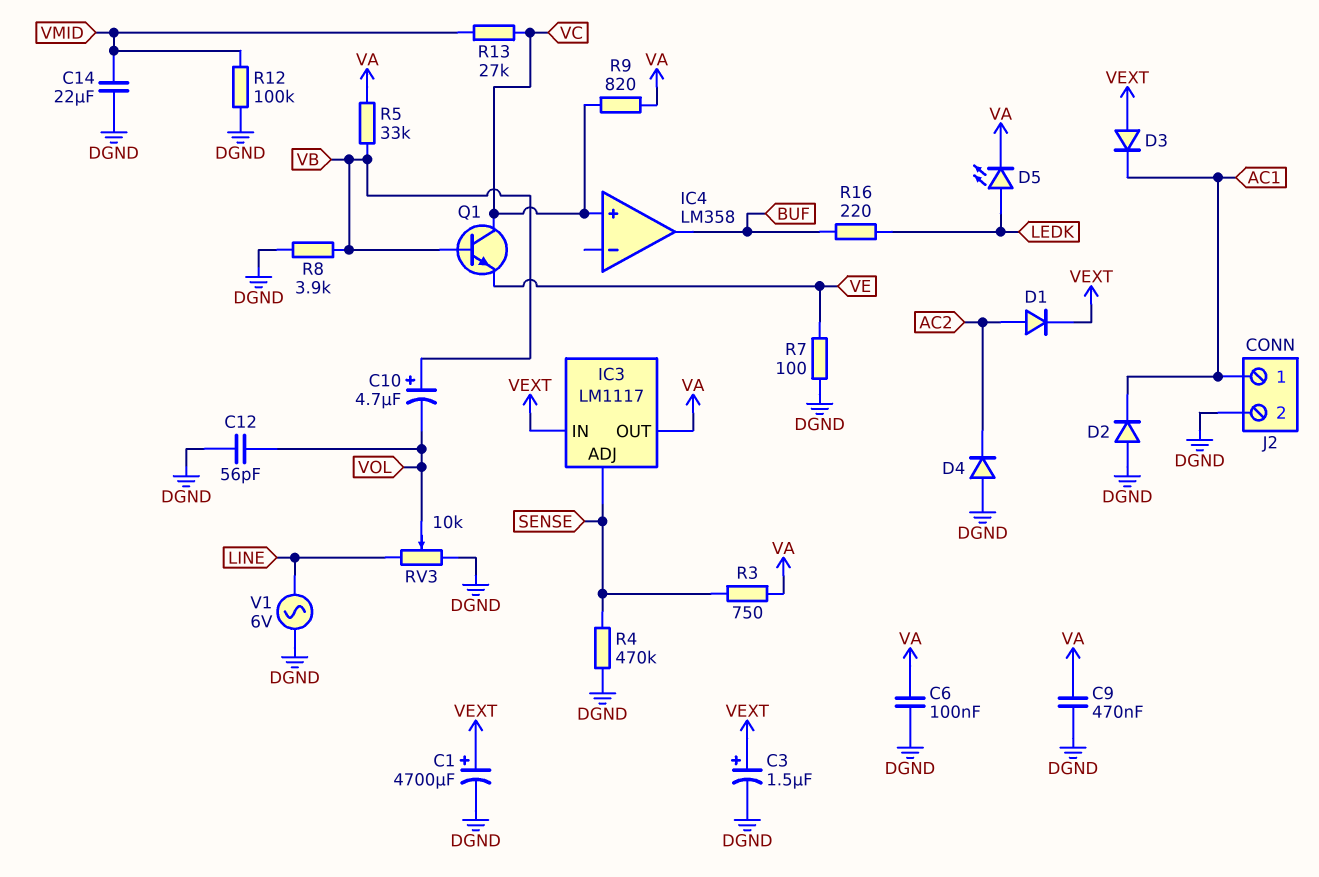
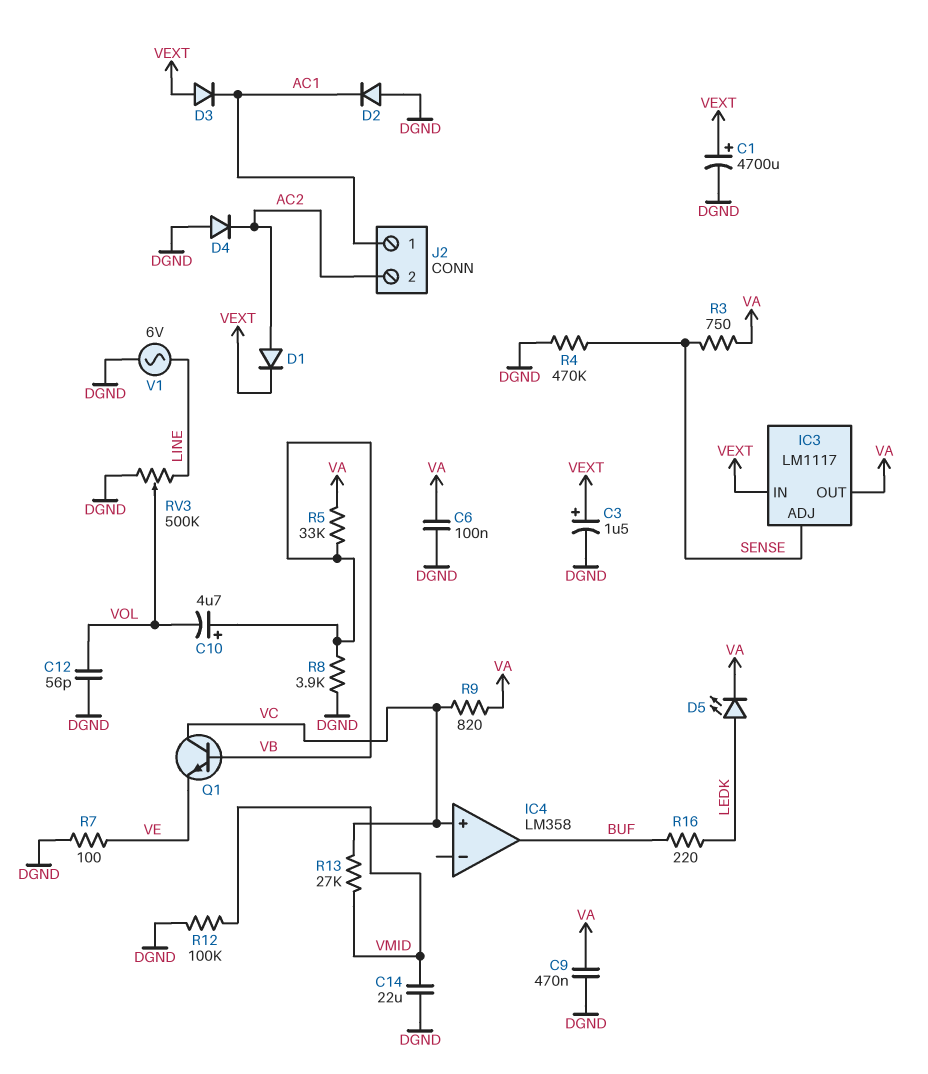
J2 pin 2: DGND -> AC2
RV3: 10k (DGND, LINE, wiper VOL) -> 500k (DGND, LINE, wiper VOL)

